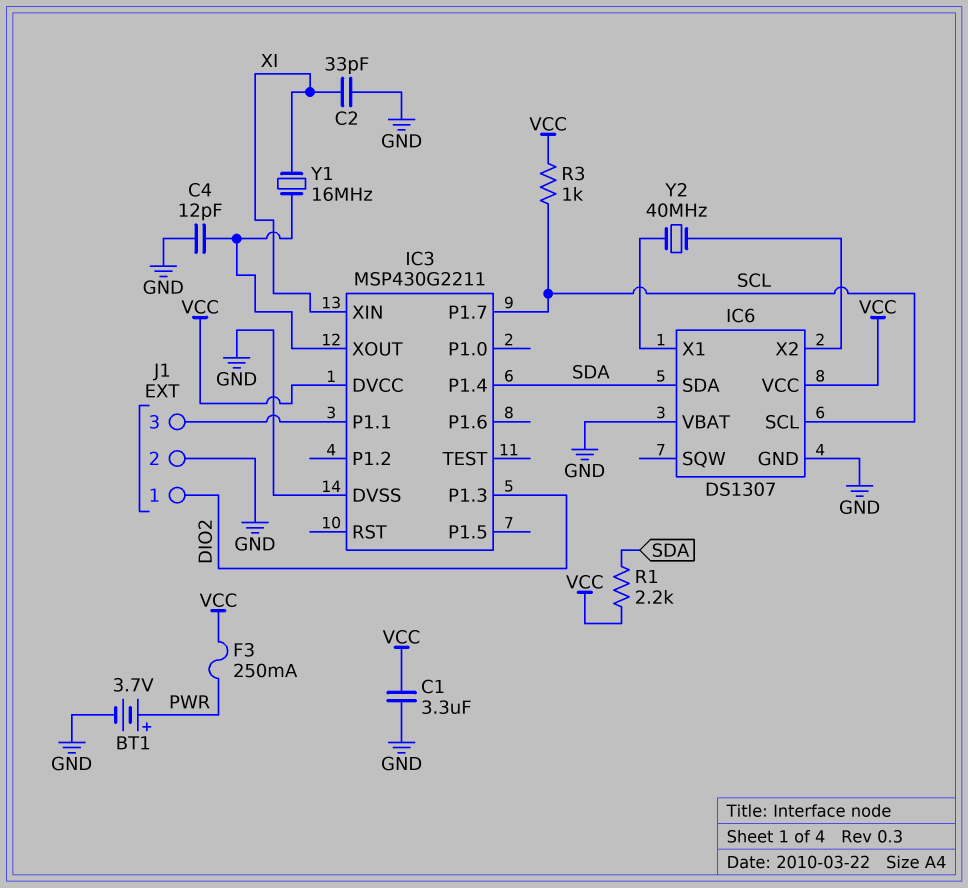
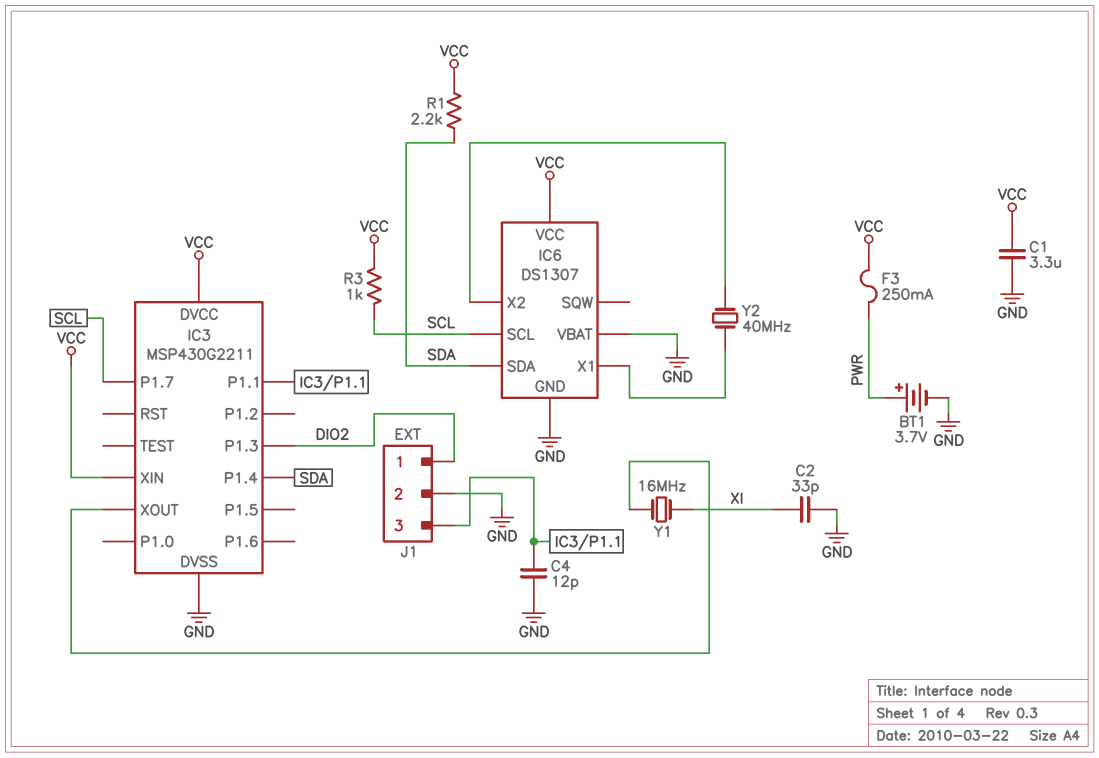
C4: 12pF (GND, IC3/XOUT) -> 12pF (GND, IC3/P1.1)
IC3 pin XIN: XI -> VCC

